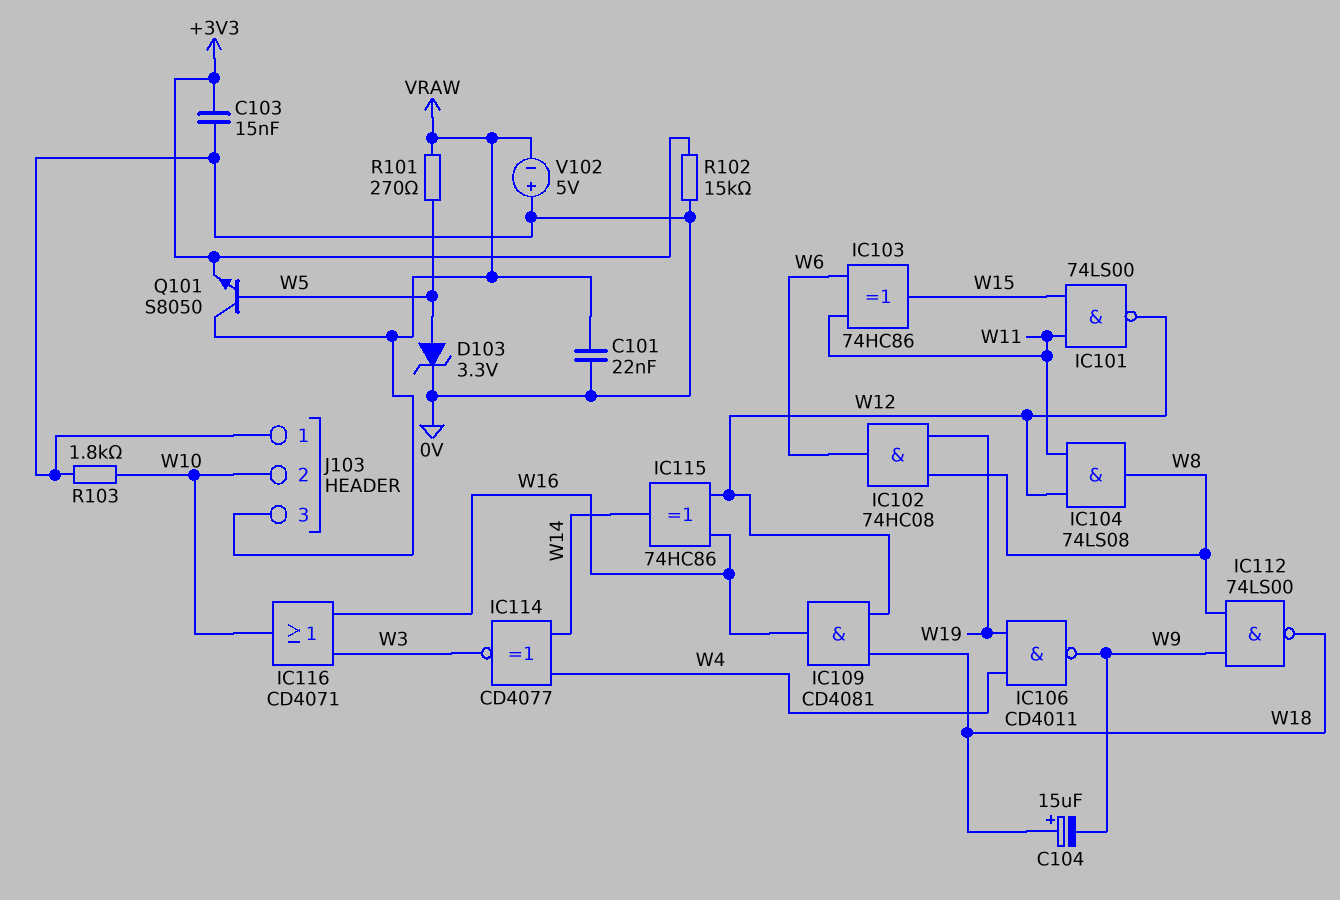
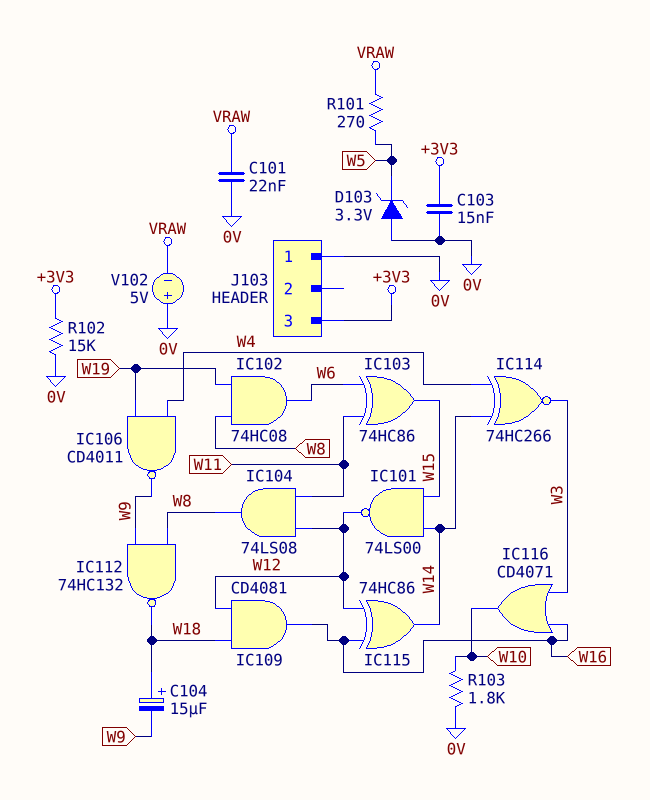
D103: zener 3.3V (A W5, K 0V) -> zener 3.3V (A 0V, K W5)
IC101: NAND 74LS00 (in W11, in W15, out W12) -> NAND 74LS00 (in W14, in W15, out W12)
IC112: NAND 74LS00 (in W8, in W9, out W18) -> NAND 74HC132 (in W8, in W9, out W18)
IC114: XNOR CD4077 (in W4, in W14, out W3) -> XNOR 74HC266 (in W4, in W14, out W3)
J103 pin 2: W10 -> none
J103 pin 3: VRAW -> +3V3
Q101: NPN S8050 (B W5, C VRAW, E +3V3) -> none

